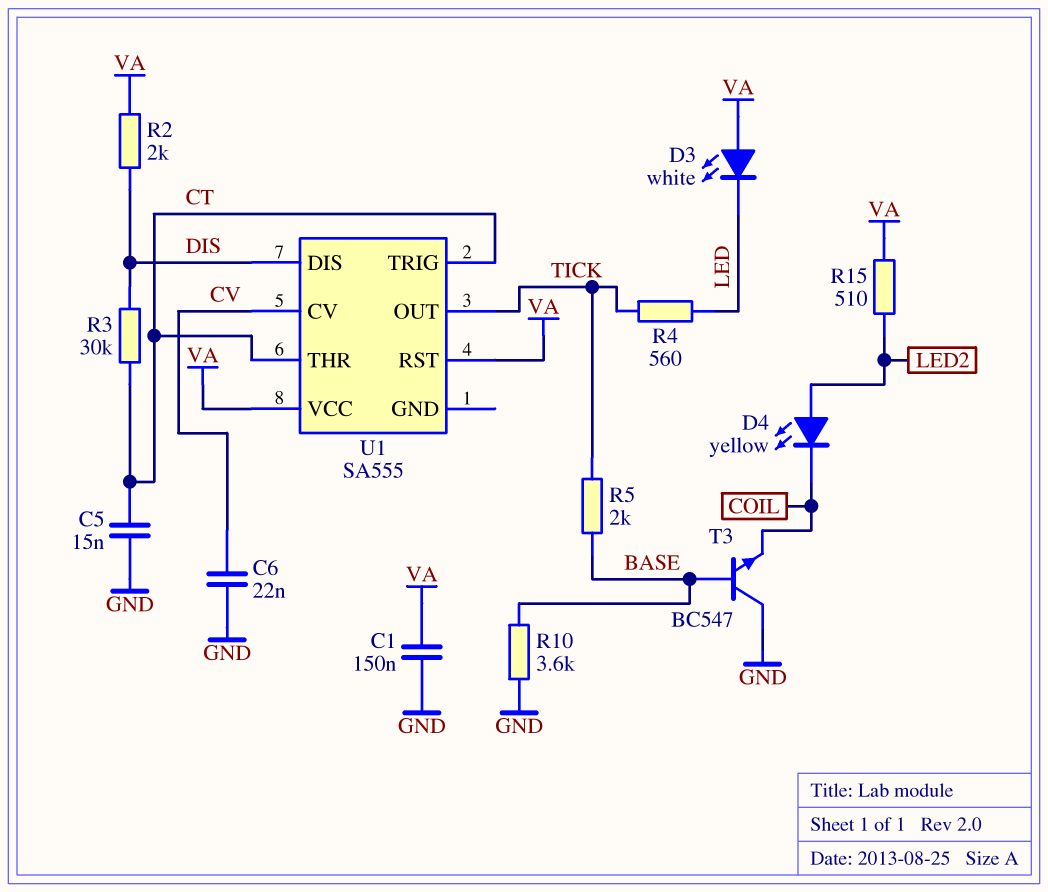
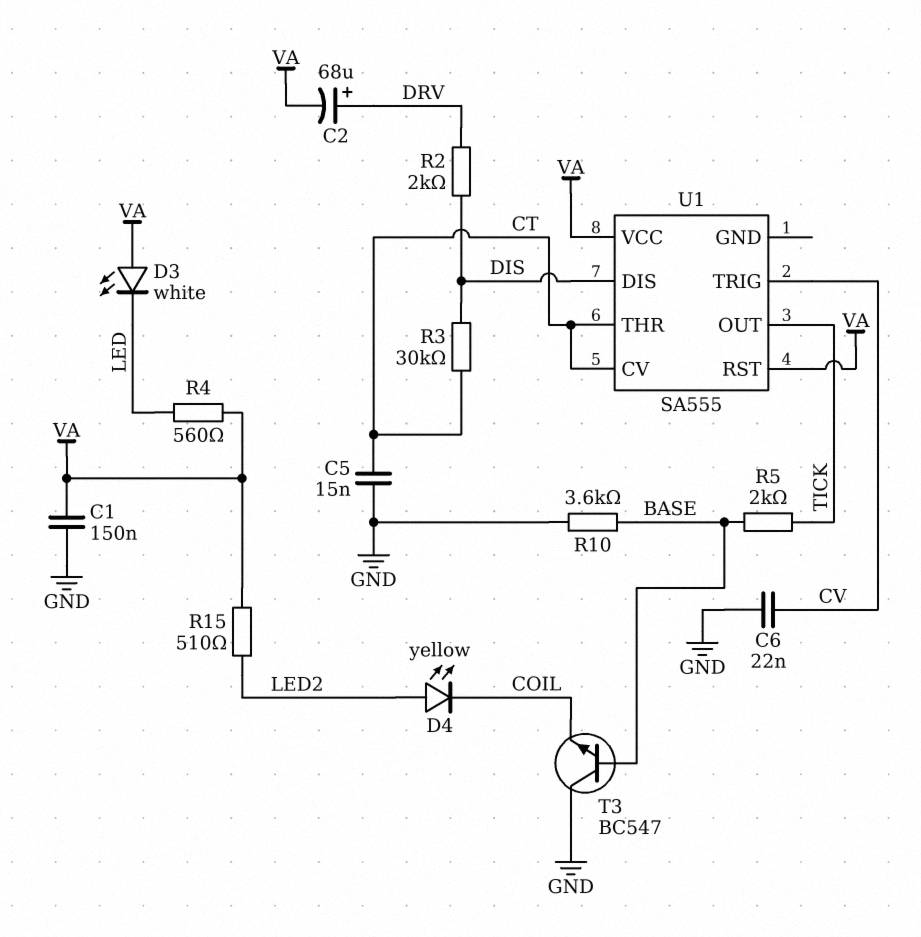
C2: none -> 68uF (plus DRV, minus VA)
R2: 2k (DIS, VA) -> 2k (DIS, DRV)
R4: 560 (LED, TICK) -> 560 (LED, VA)
U1 pin CV: CV -> CT
U1 pin TRIG: CT -> CV

